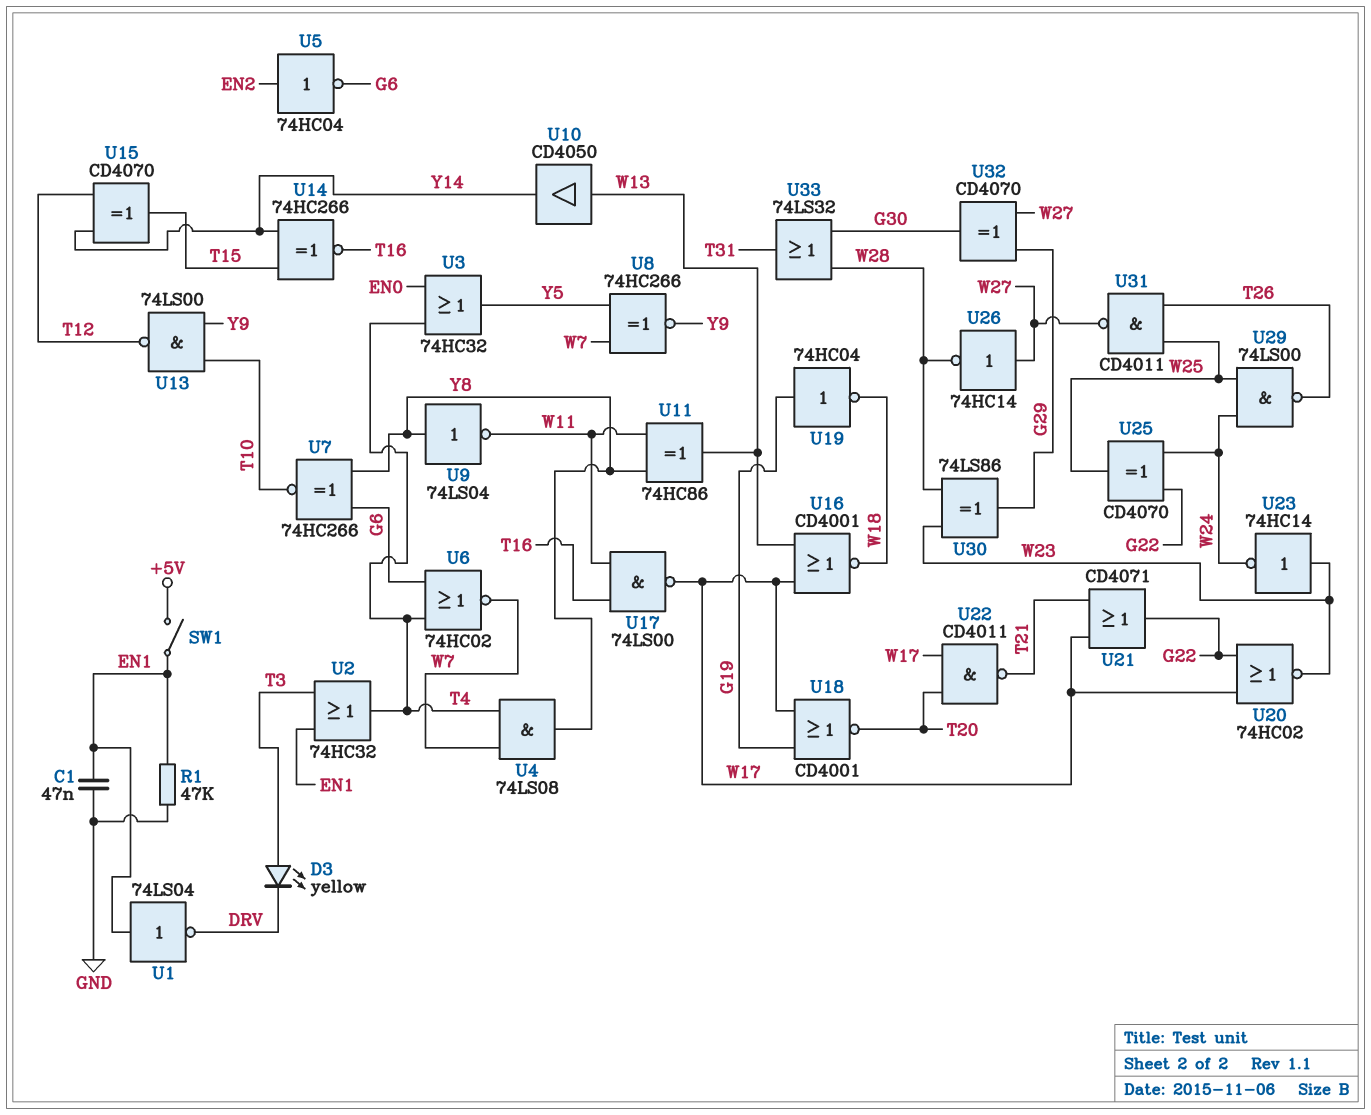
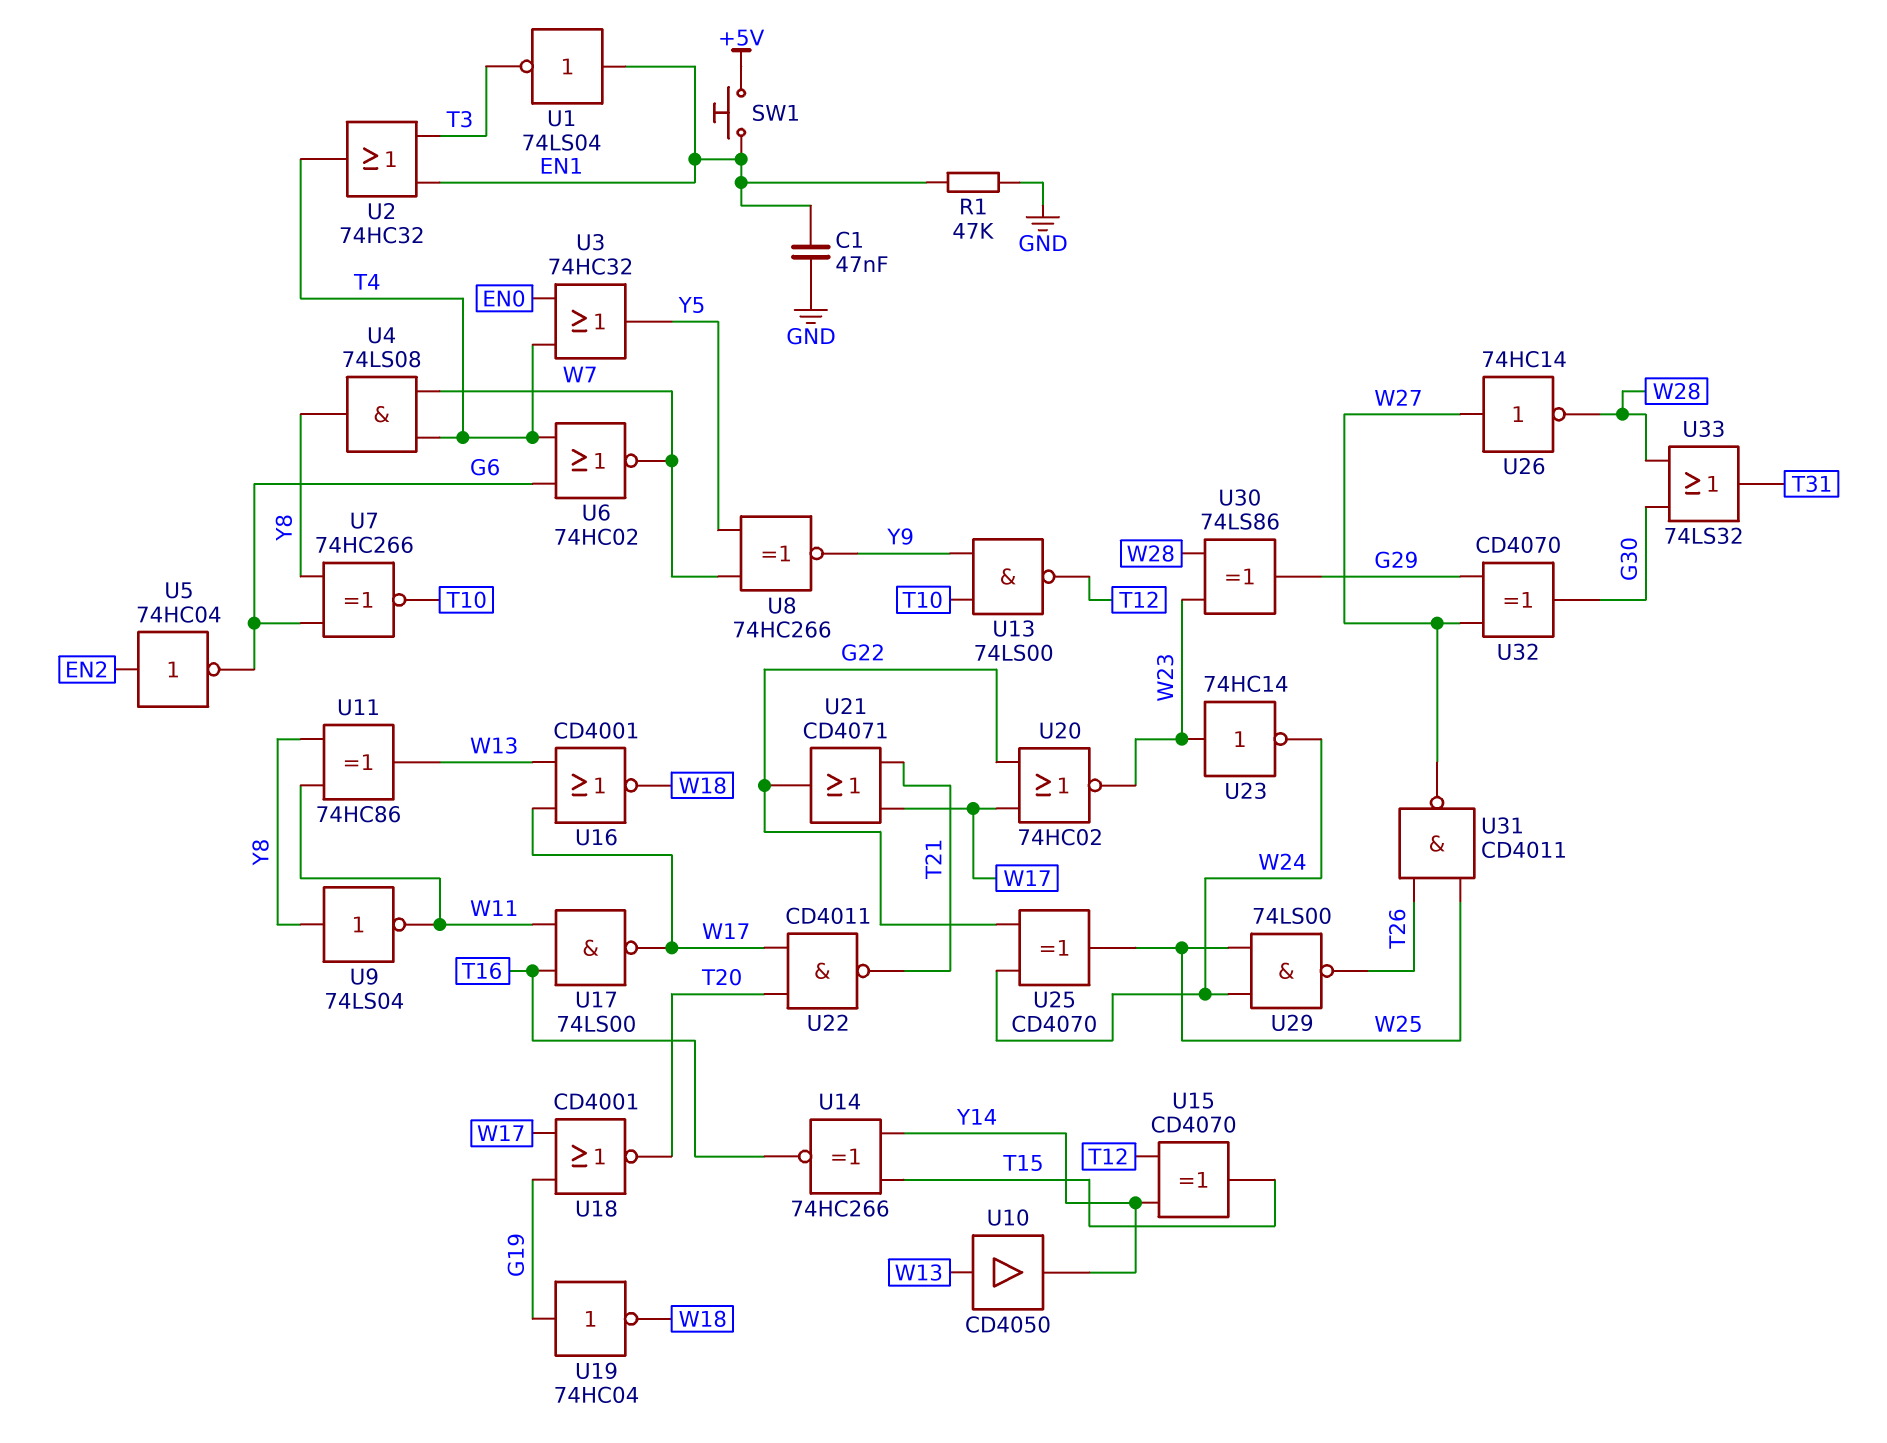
D3: LED yellow (A T3, K DRV) -> none
SW1: switch (+5V, EN1) -> button (+5V, EN1)
U1: NOT 74LS04 (in EN1, out DRV) -> NOT 74LS04 (in EN1, out T3)

